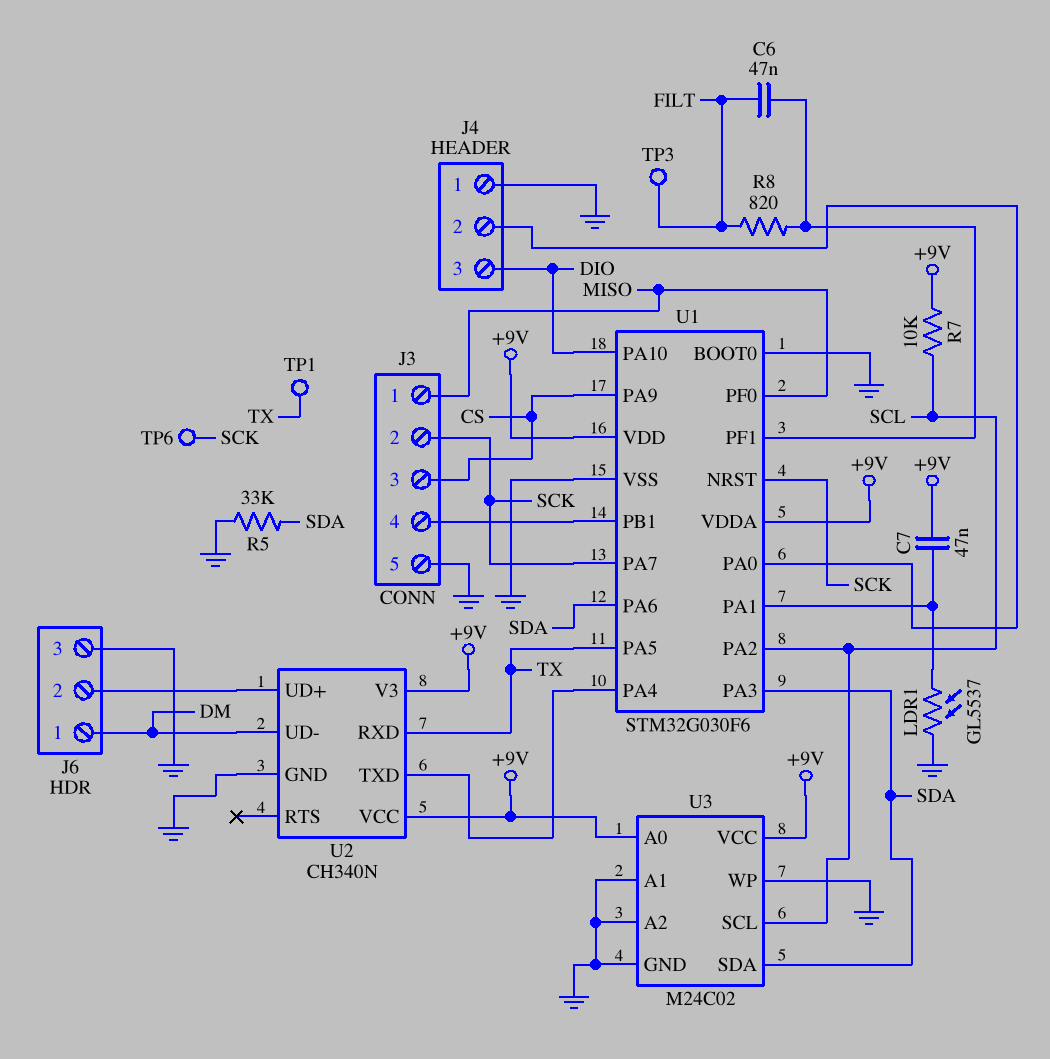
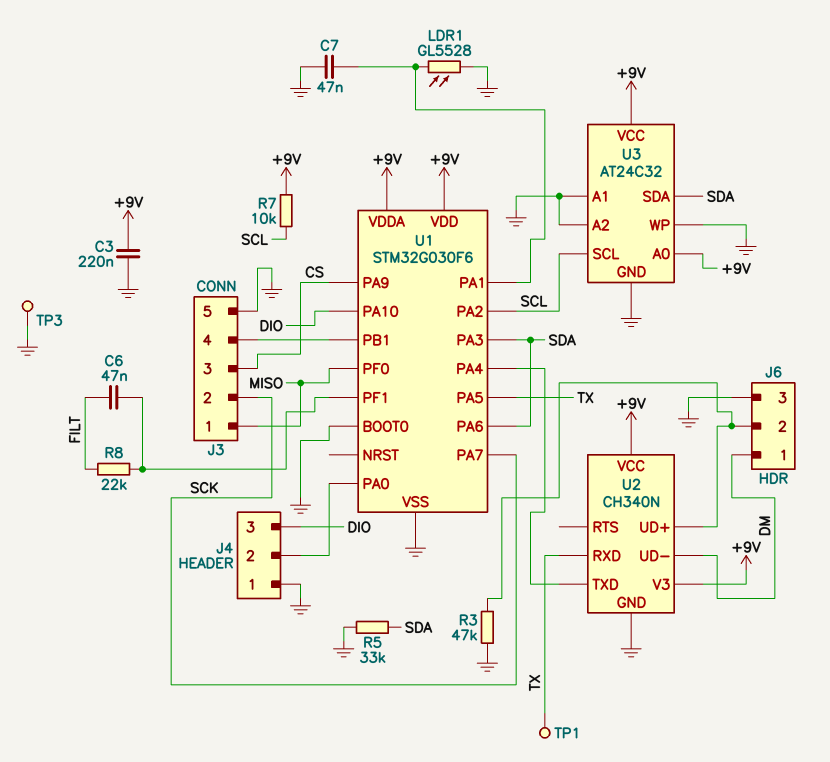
C3: none -> 220nF (+9V, GND)
C7: 47nF (+9V, U1/PA1) -> 47nF (GND, U1/PA1)
LDR1: GL5537 (GND, U1/PA1) -> GL5528 (GND, U1/PA1)
R3: none -> 47k (GND, J6/2)
R8: 820 (FILT, U1/PF1) -> 22k (FILT, U1/PF1)
TP3: test point (FILT) -> test point (GND)
TP6: test point (SCK) -> none
U1 pin NRST: SCK -> none
U3: M24C02 -> AT24C32

